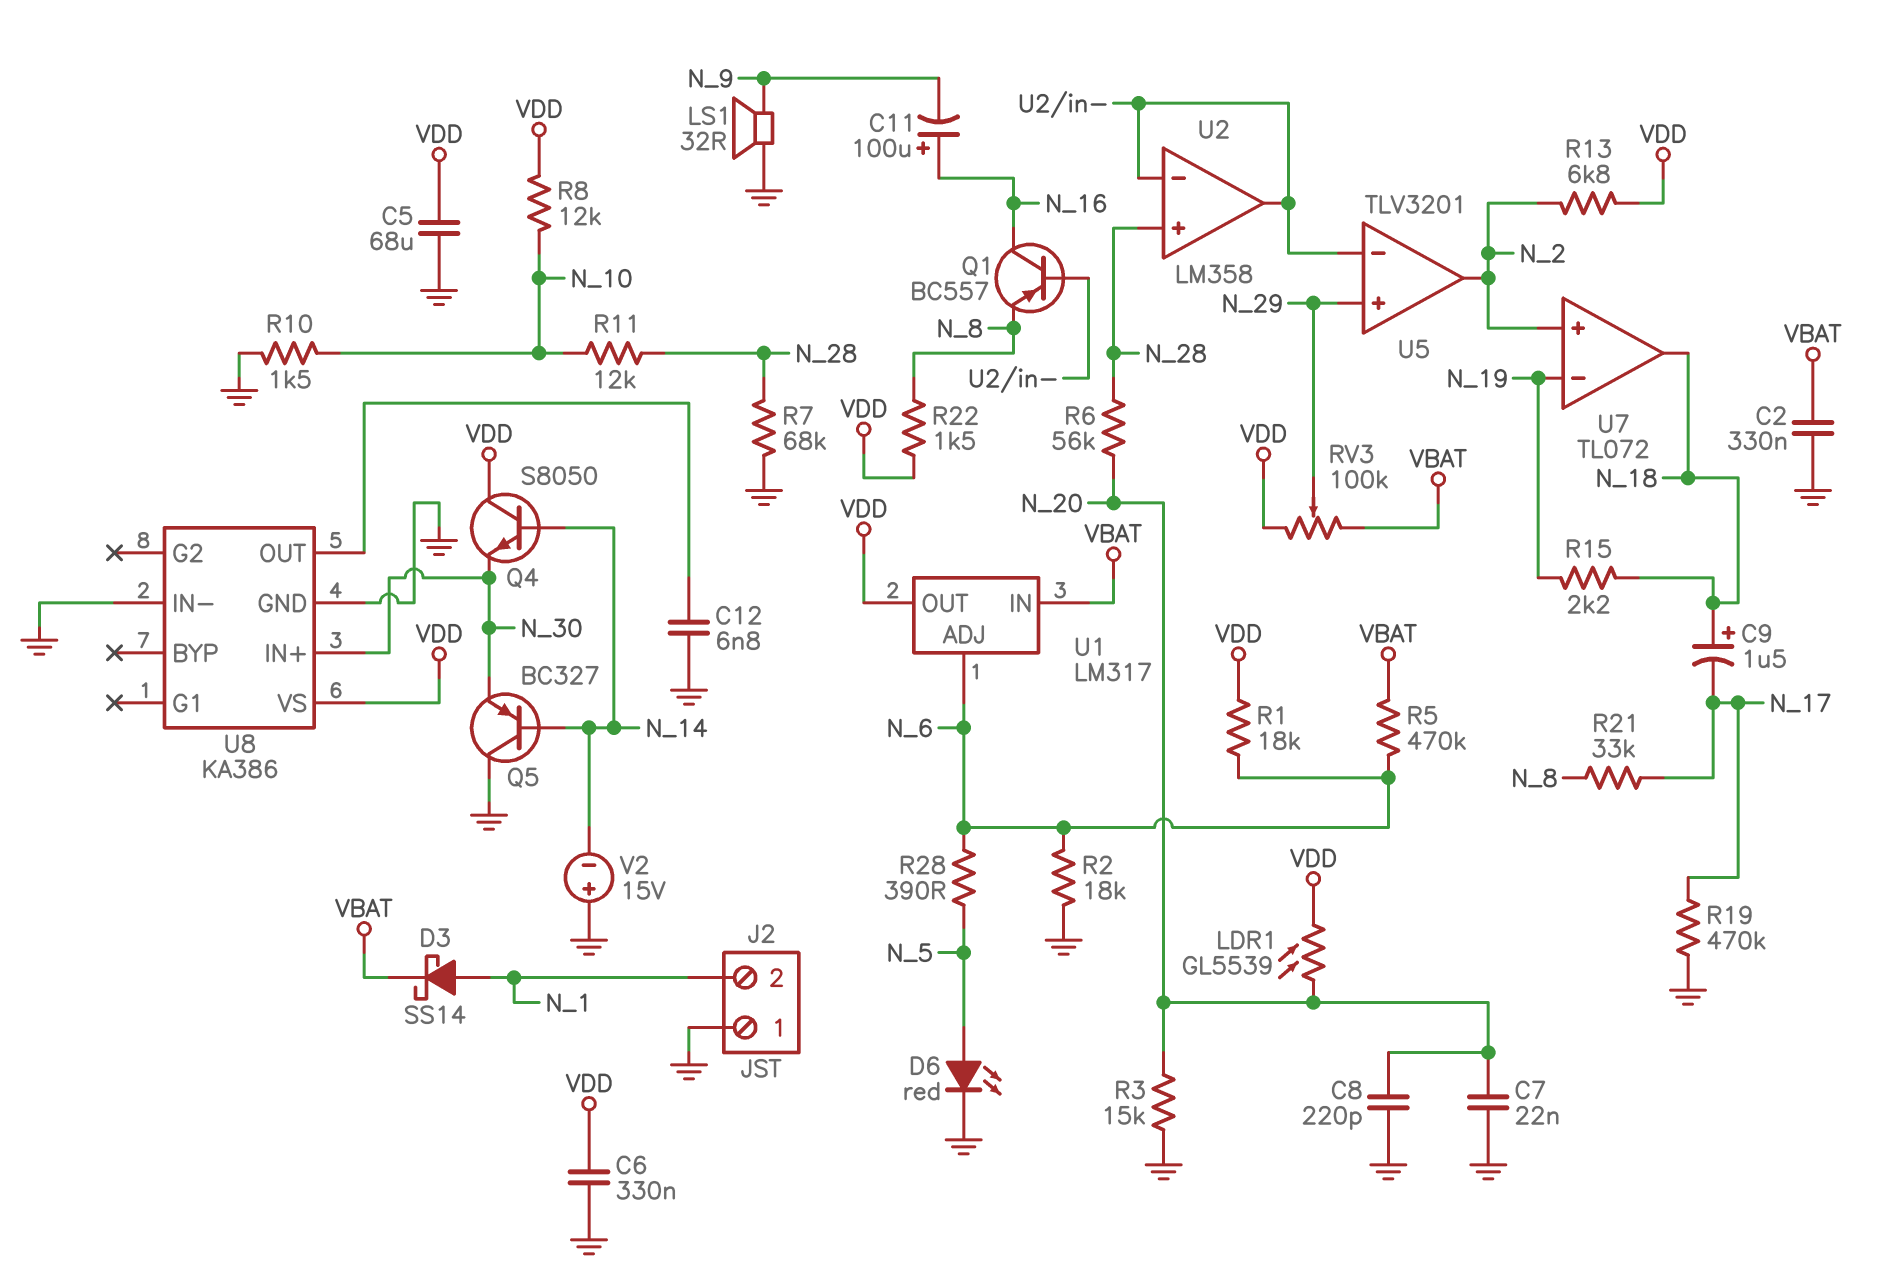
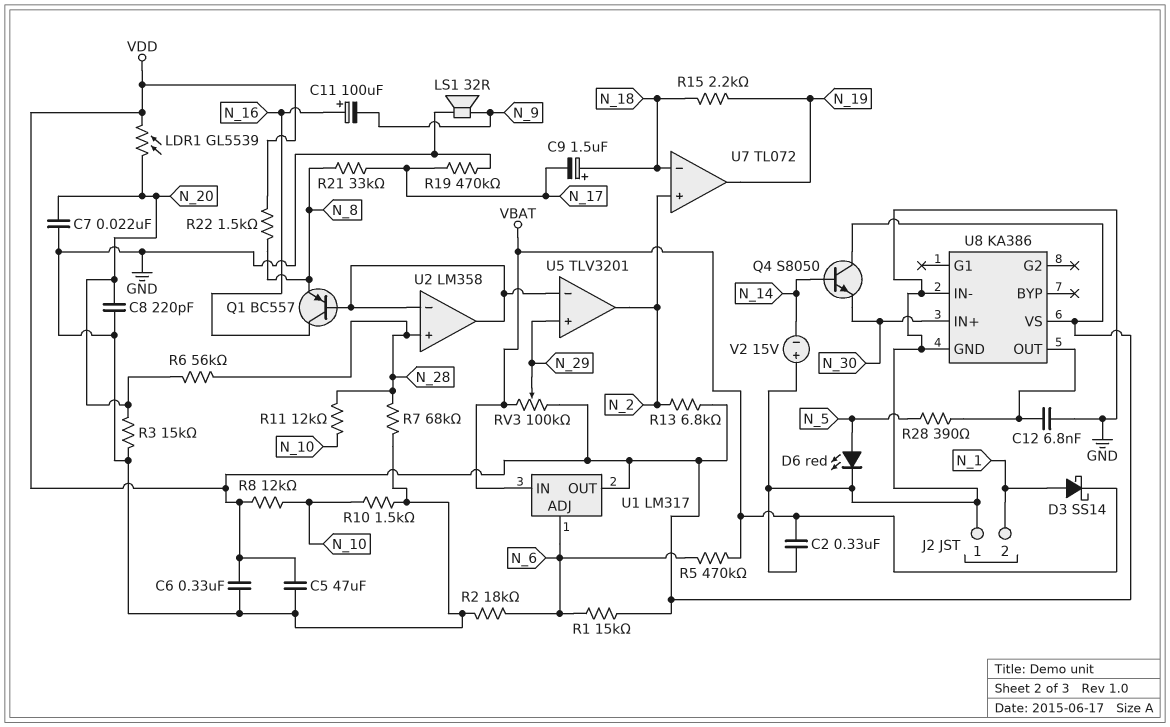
C5: 68uF (GND, VDD) -> 47uF (GND, VDD)
Q5: PNP BC327 (B N_14, C GND, E N_30) -> none
R1: 18k (N_6, VDD) -> 15k (N_6, VDD)
R28: 390 (N_5, N_6) -> 390 (N_5, U8/OUT)
U7 pin in-: N_19 -> N_18
U7 pin out: N_18 -> N_19

